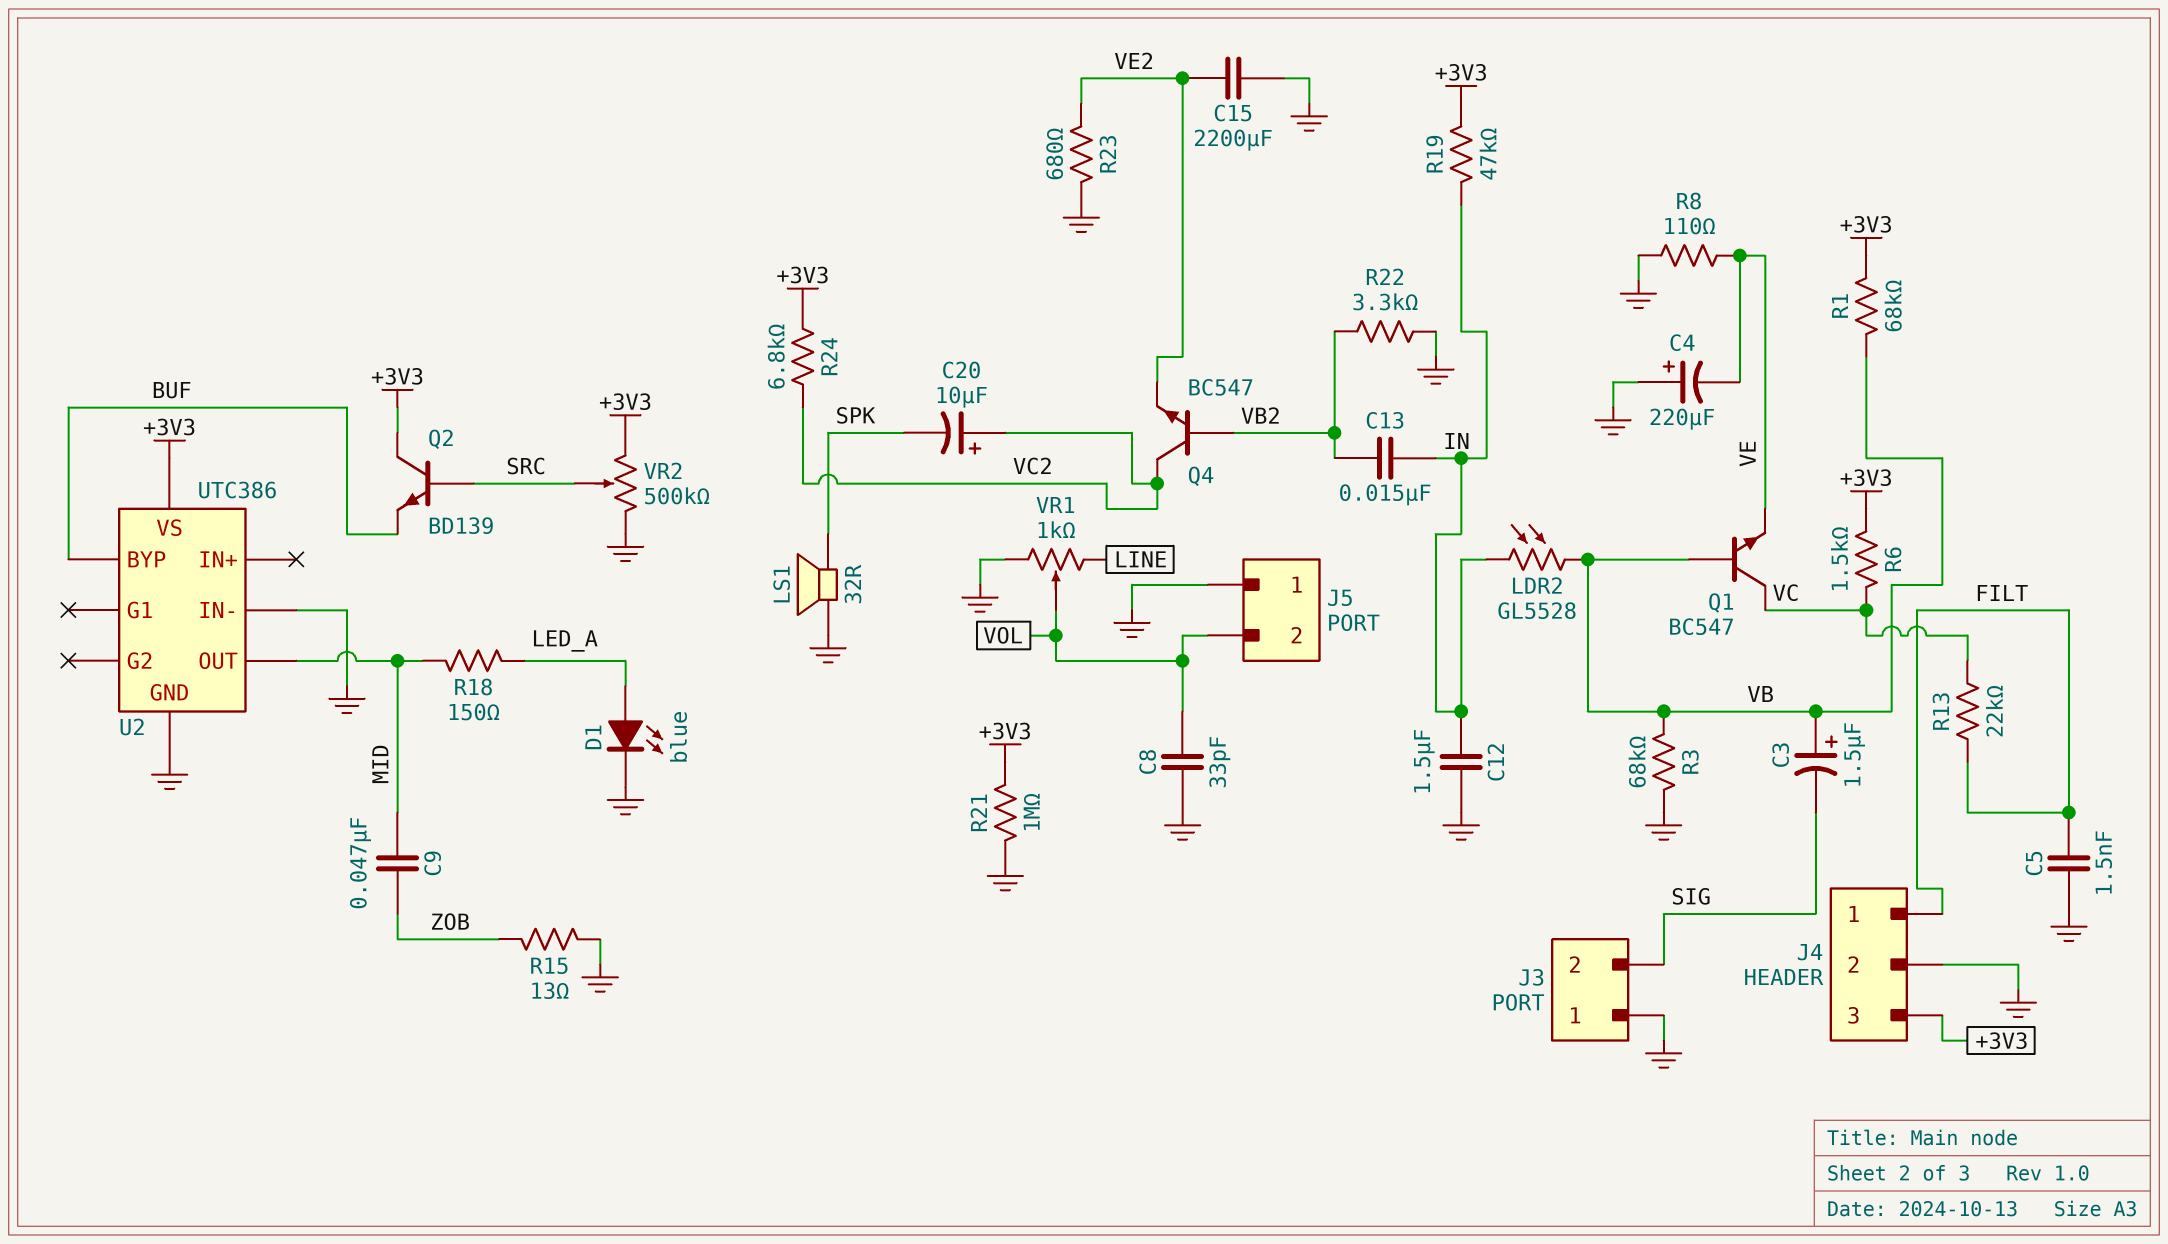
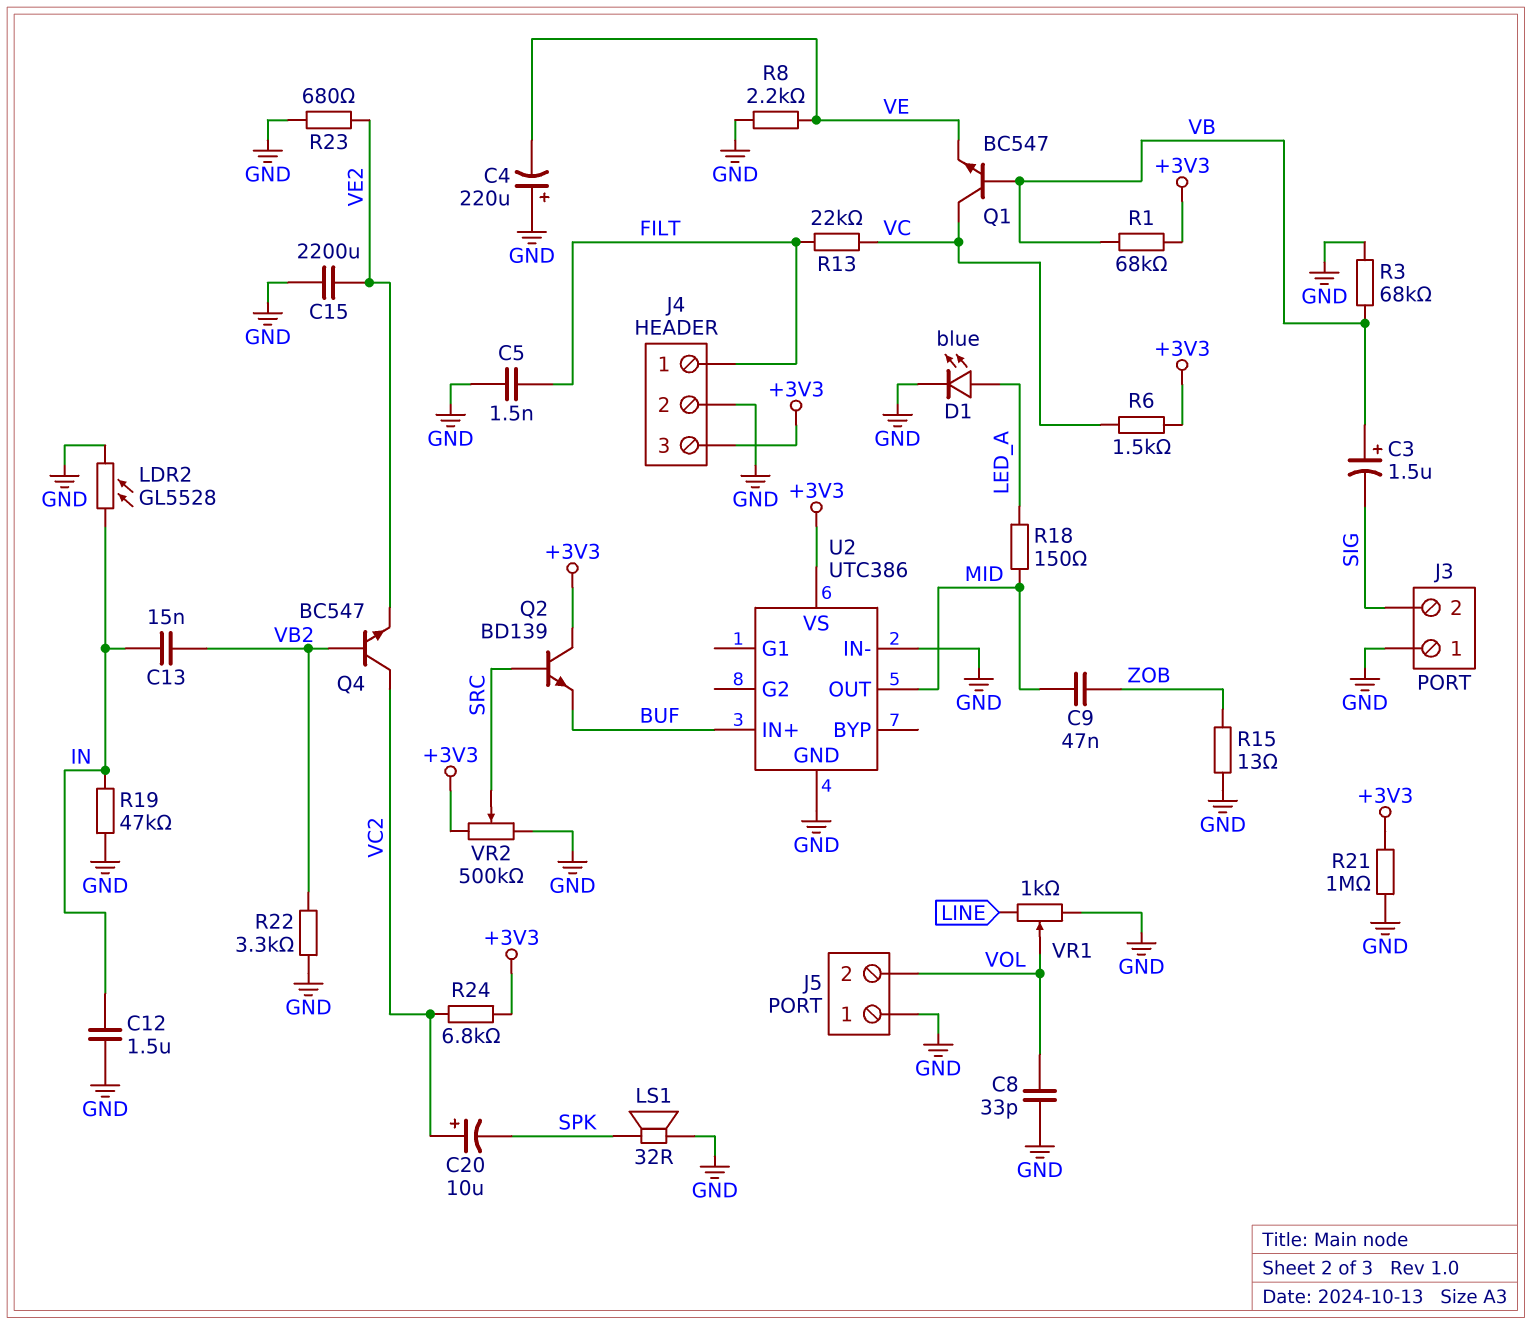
LDR2: GL5528 (IN, VB) -> GL5528 (GND, IN)
R8: 110 (GND, VE) -> 2.2k (GND, VE)
R19: 47k (+3V3, IN) -> 47k (GND, IN)
U2 pin BYP: BUF -> none
U2 pin IN+: none -> BUF

